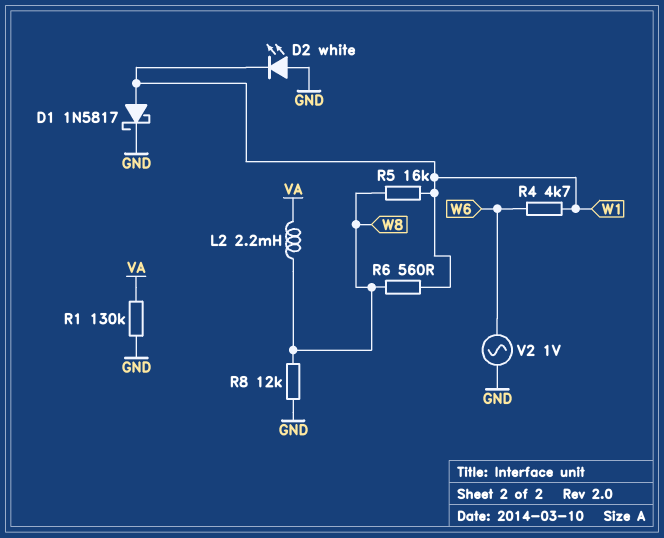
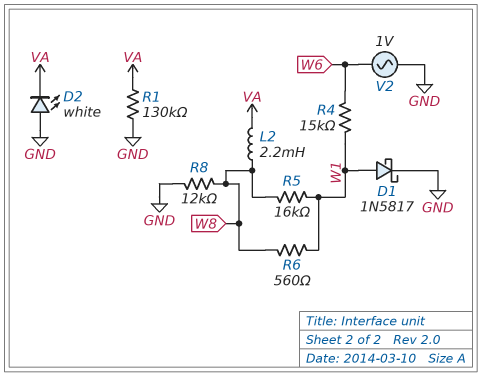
D2: LED white (A GND, K W1) -> LED white (A GND, K VA)
R4: 4.7k (W1, W6) -> 15k (W1, W6)

